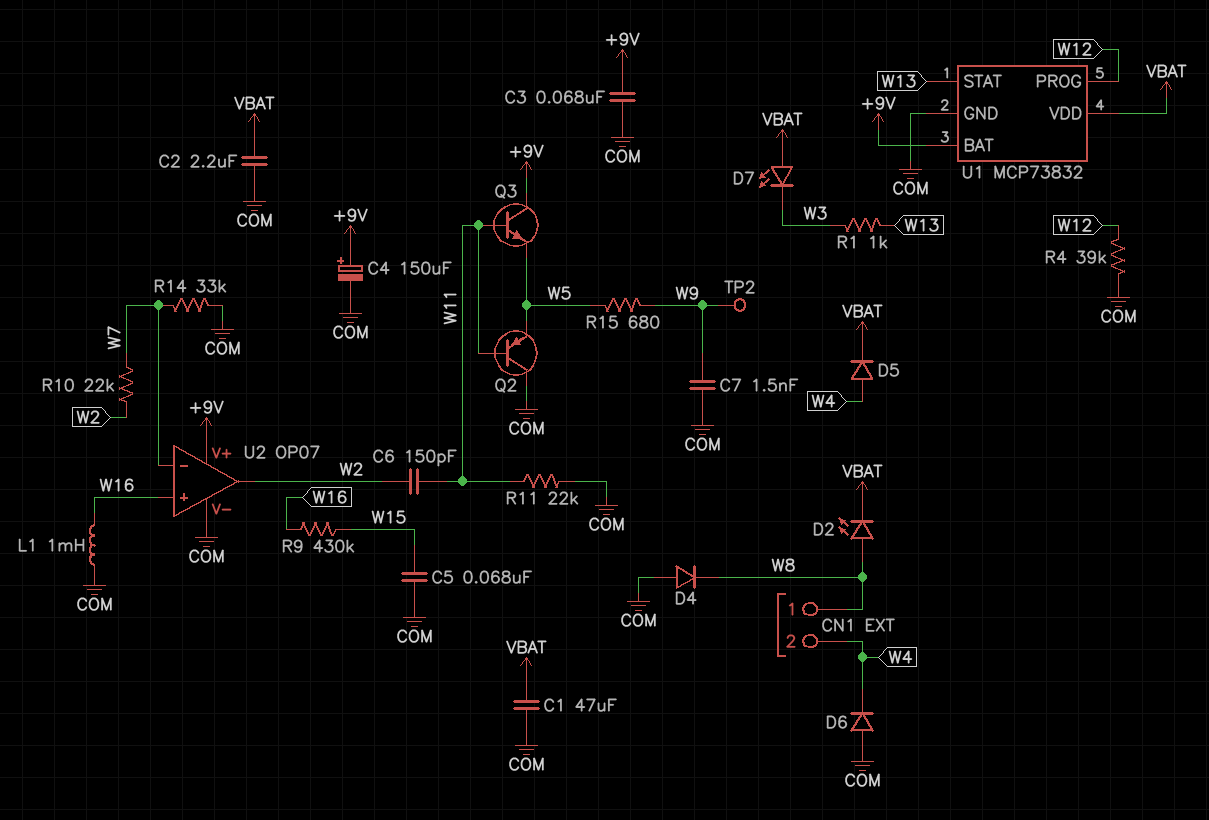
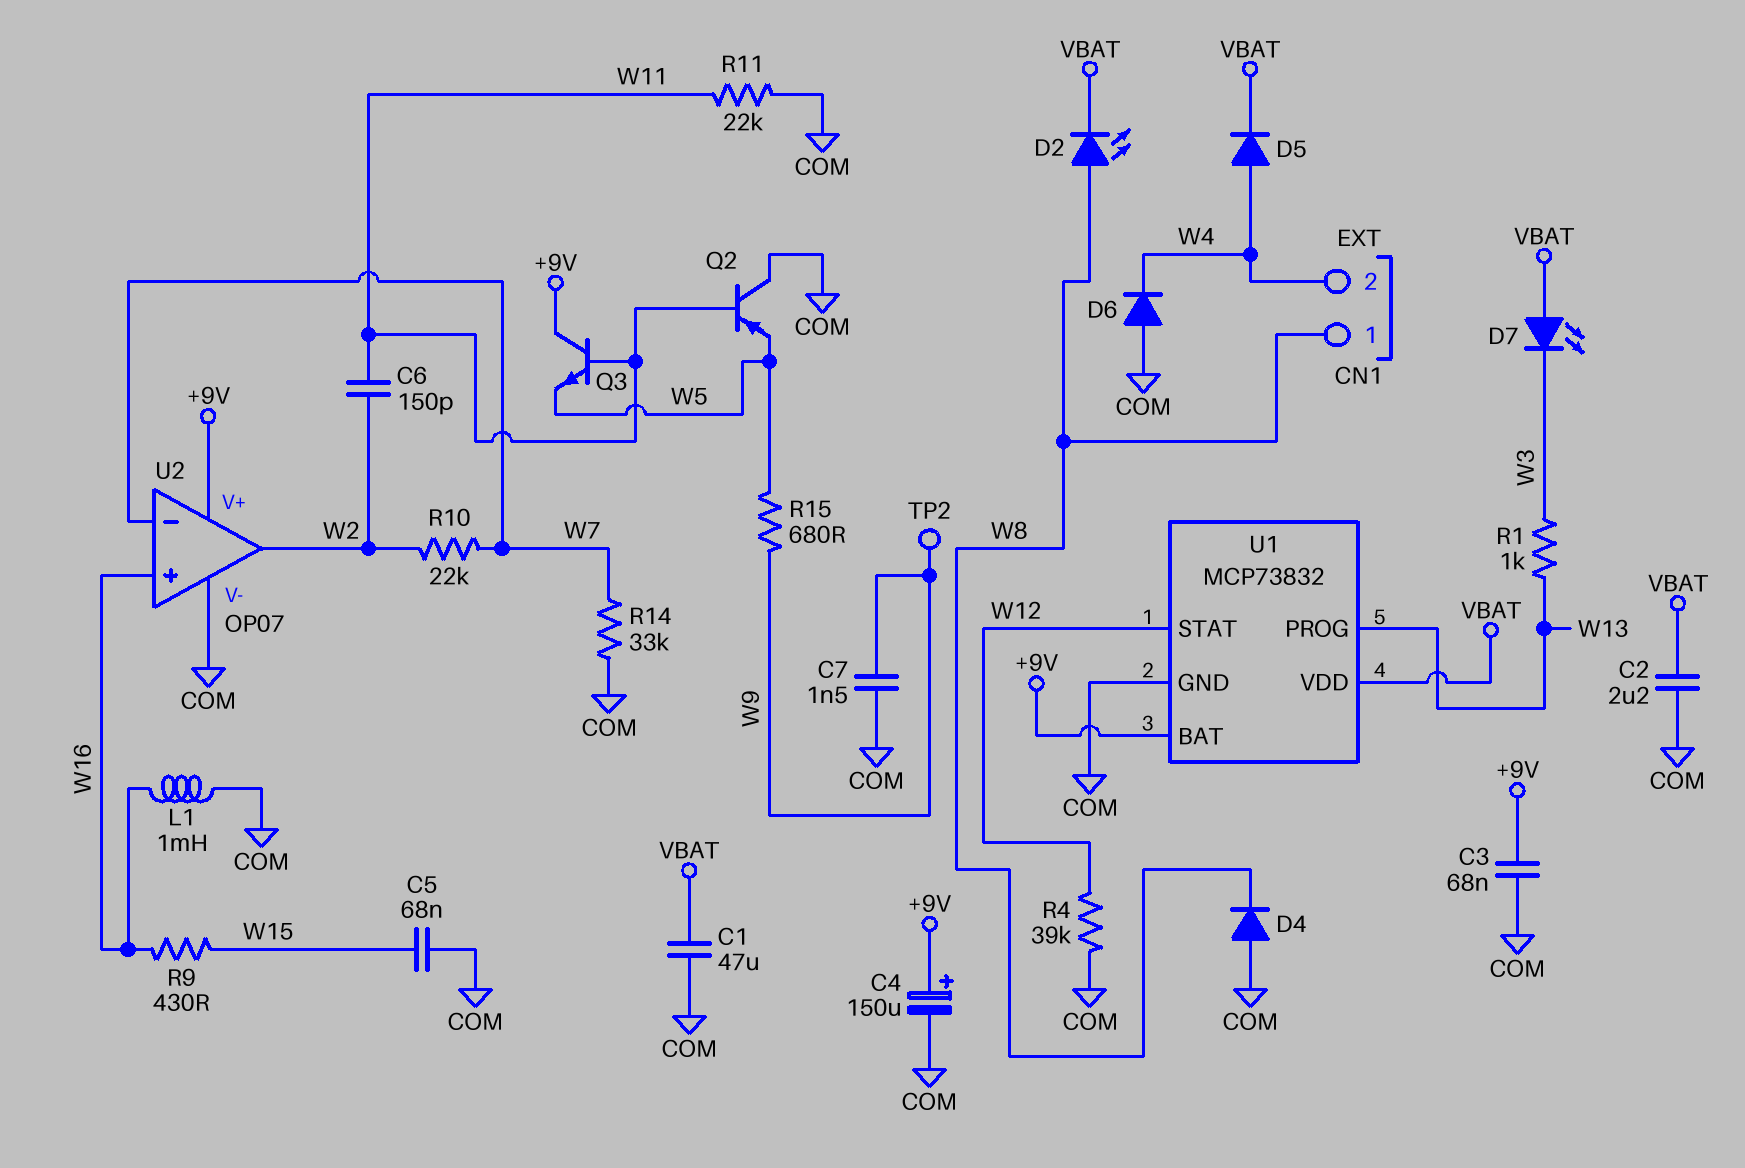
R9: 430k (W15, W16) -> 430 (W15, W16)
U1 pin PROG: W12 -> W13
U1 pin STAT: W13 -> W12

